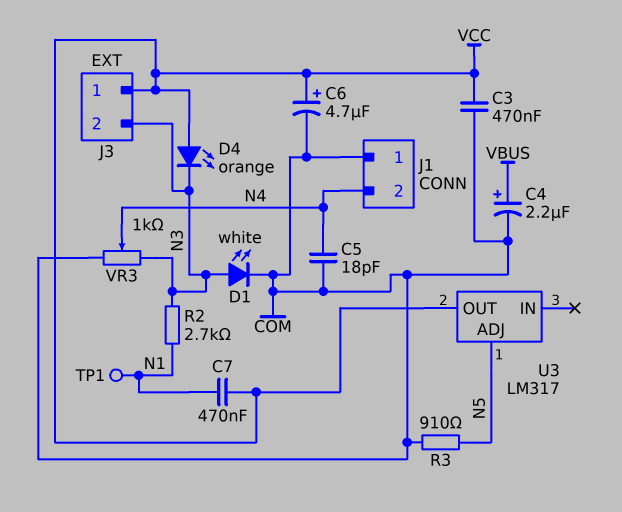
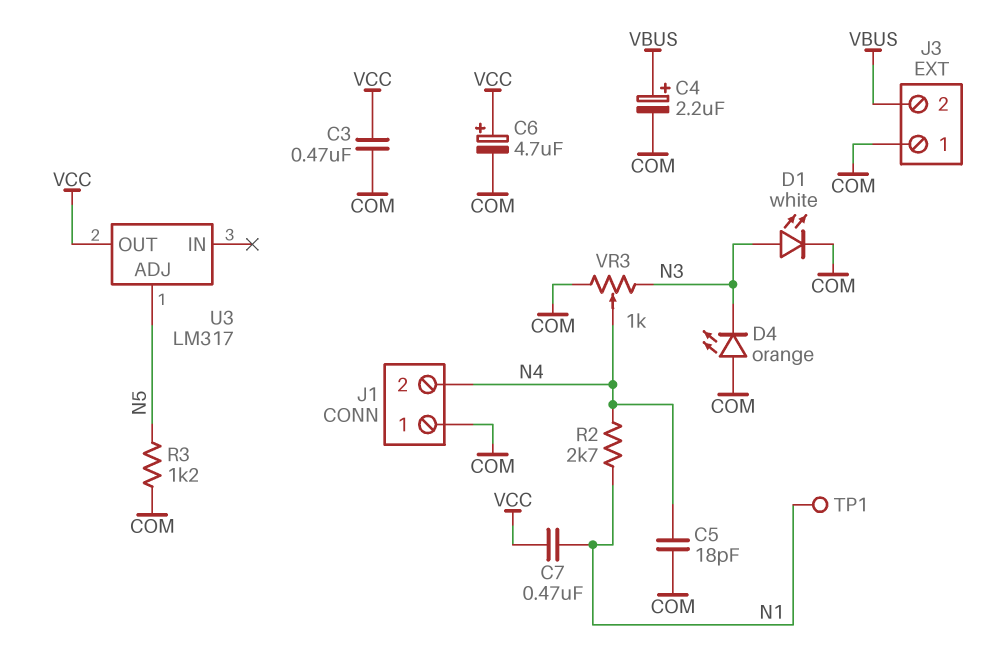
D4: LED orange (A VCC, K N3) -> LED orange (A COM, K N3)
J3 pin 1: VCC -> COM
J3 pin 2: N3 -> VBUS
R2: 2.7k (N1, N3) -> 2.7k (N1, N4)
R3: 910 (COM, N5) -> 1.2k (COM, N5)

